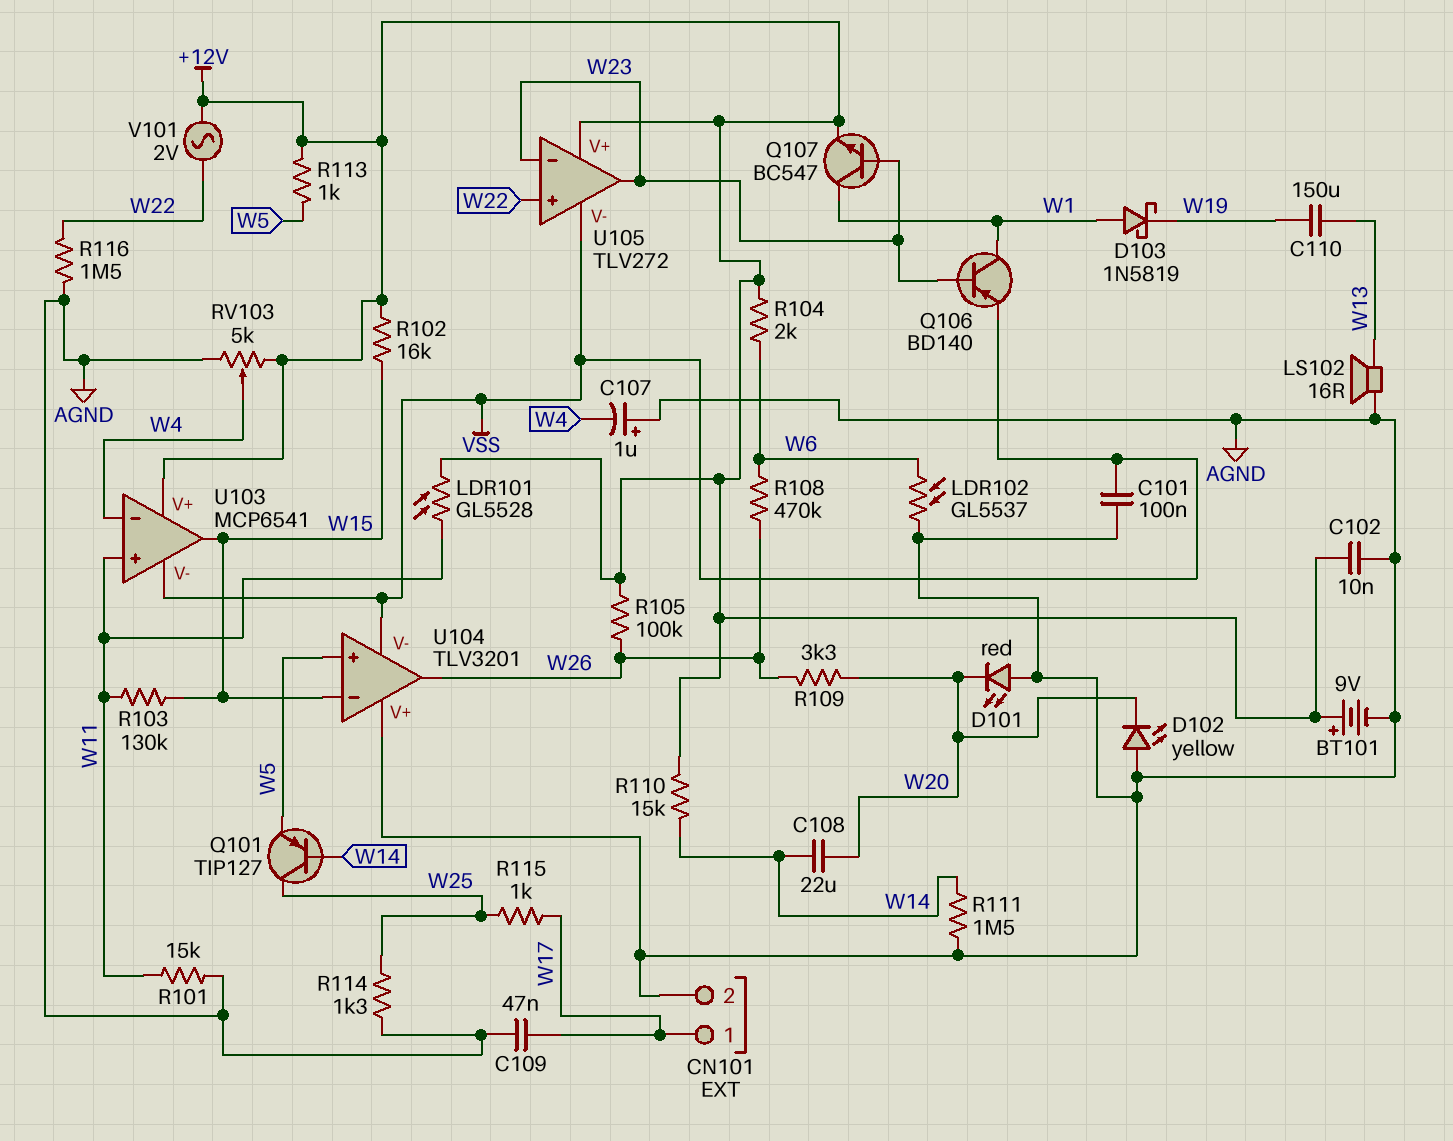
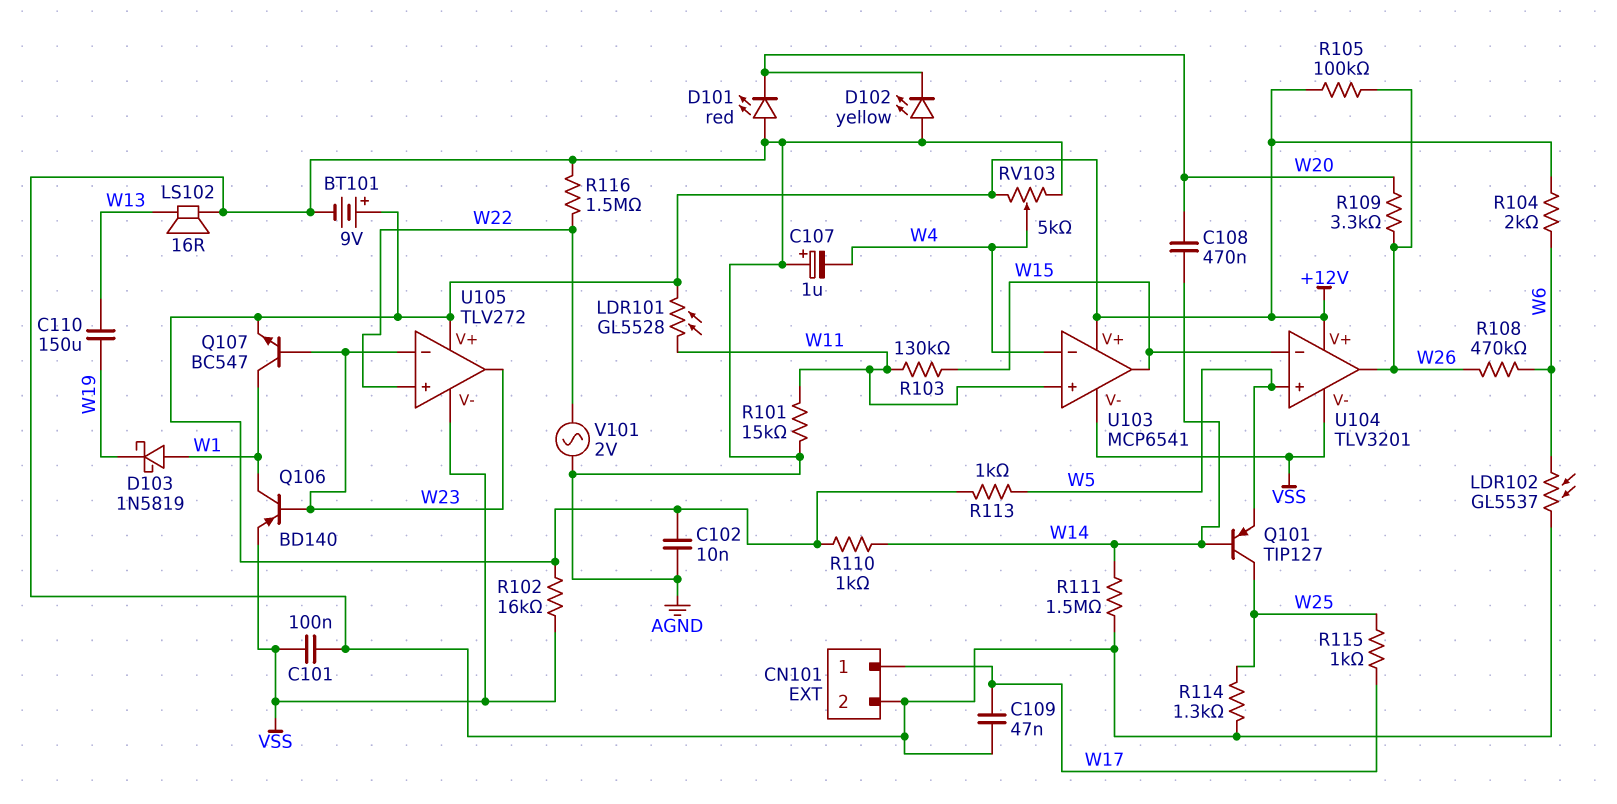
C108: 22uF (W14, W20) -> 470nF (W14, W20)
R102: 16k (+12V, W15) -> 16k (+12V, VSS)
R110: 15k (+12V, W14) -> 1k (+12V, W14)
U104 pin V+: AGND -> +12V
V101: AC 2V (+12V, W22) -> AC 2V (AGND, W22)

